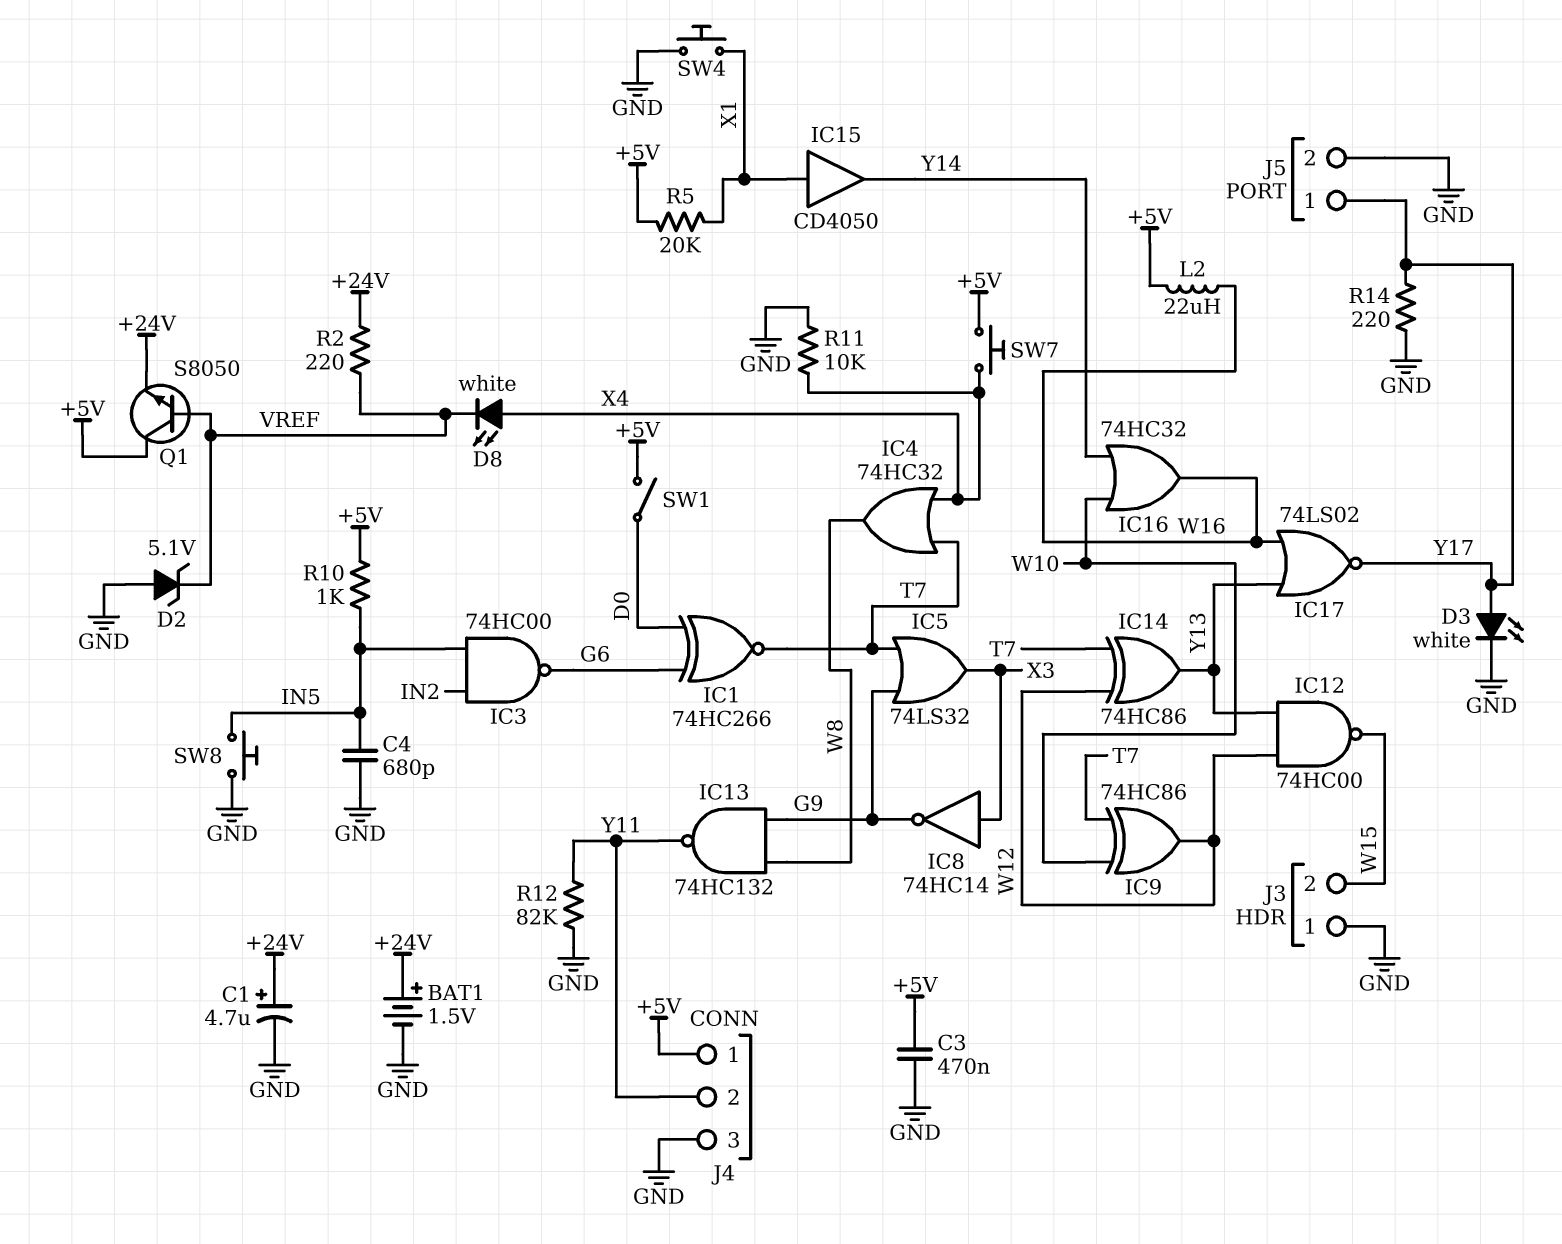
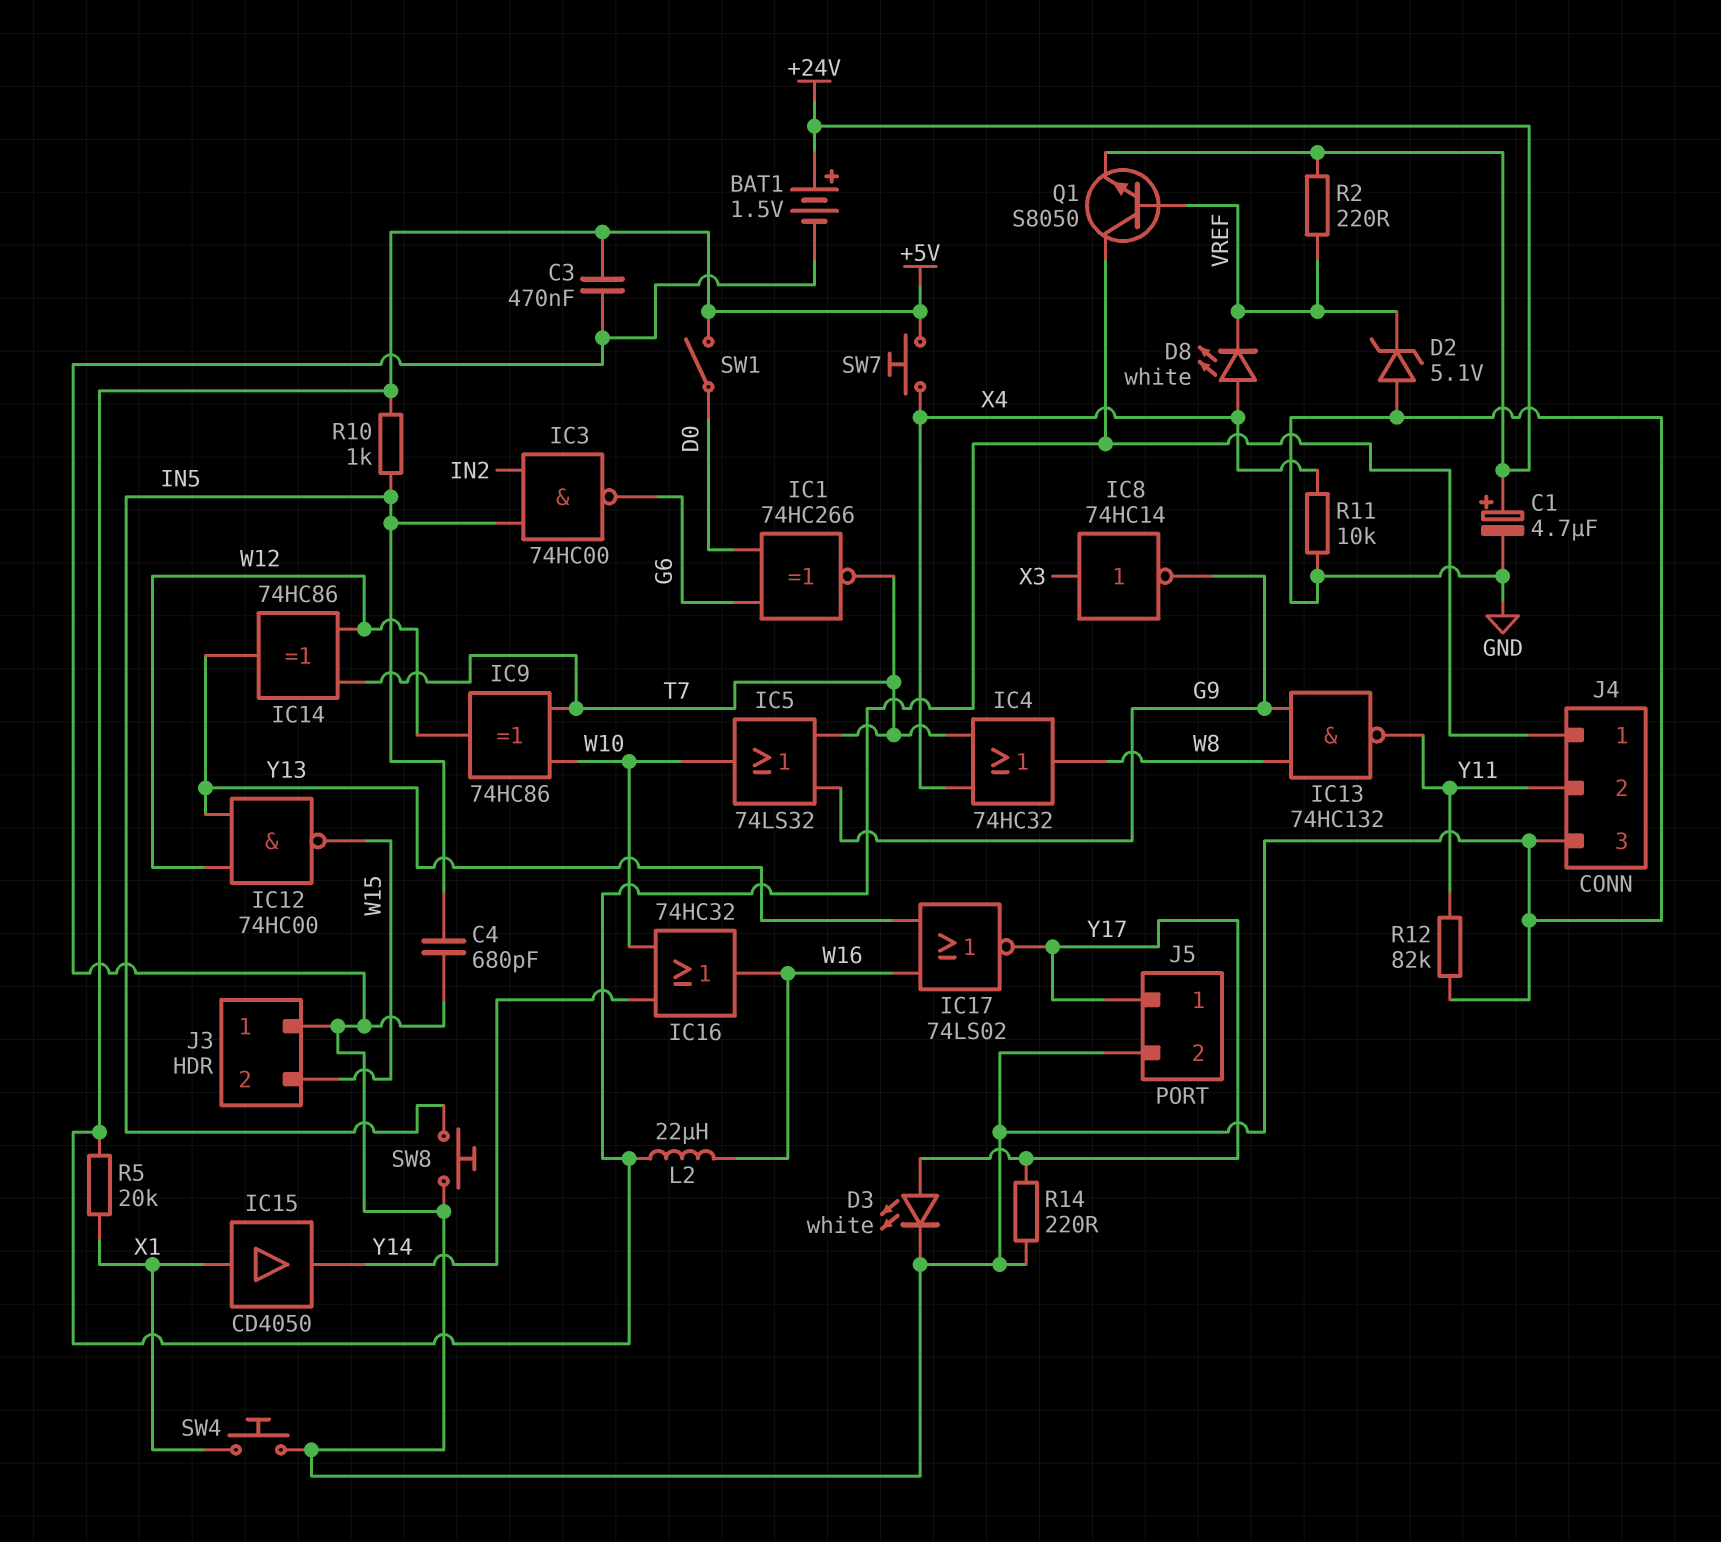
IC5: OR 74LS32 (in G9, in T7, out X3) -> OR 74LS32 (in G9, in T7, out W10)

